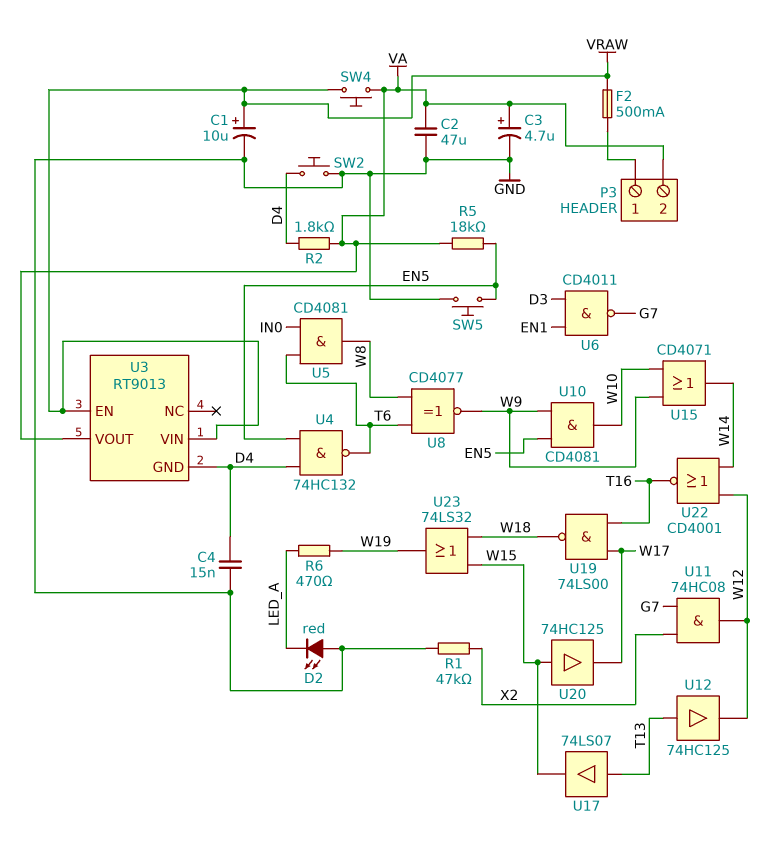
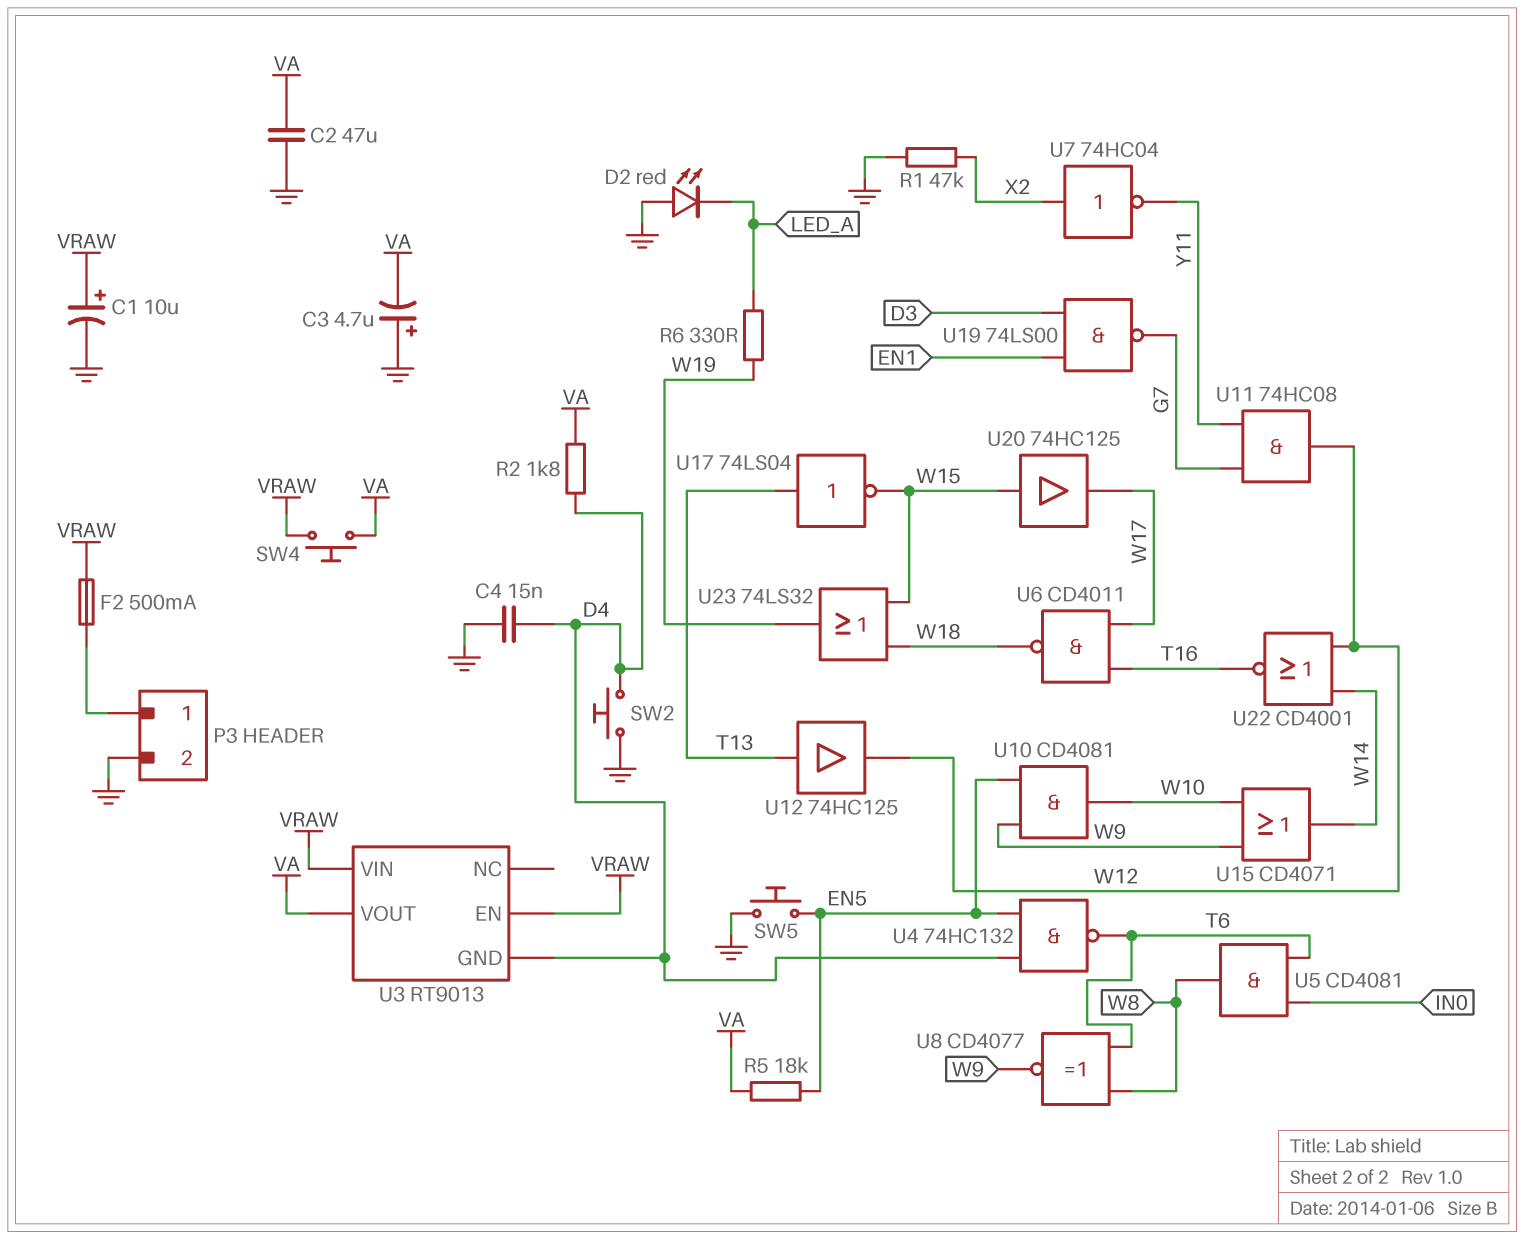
C3: 4.7uF (plus VA, minus GND) -> 4.7uF (plus GND, minus VA)
P3 pin 2: VA -> GND
R6: 470 (LED_A, W19) -> 330 (LED_A, W19)
U6: NAND CD4011 (in D3, in EN1, out G7) -> NAND CD4011 (in T16, in W17, out W18)
U7: none -> NOT 74HC04 (in X2, out Y11)
U11: AND 74HC08 (in G7, in X2, out W12) -> AND 74HC08 (in G7, in Y11, out W12)
U17: buffer 74LS07 (in T13, out W15) -> NOT 74LS04 (in T13, out W15)
U19: NAND 74LS00 (in T16, in W17, out W18) -> NAND 74LS00 (in D3, in EN1, out G7)

